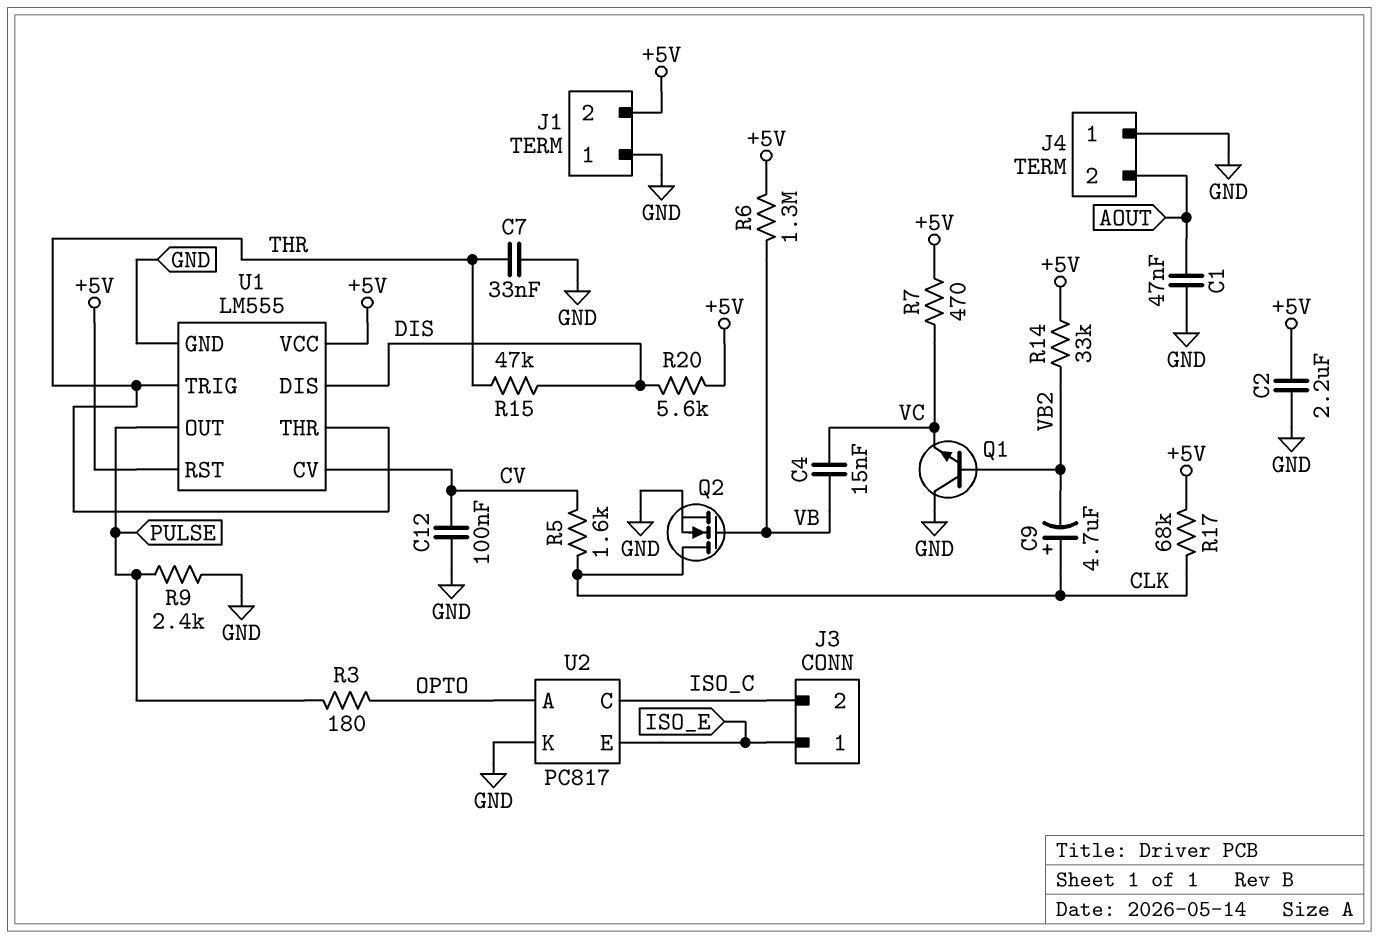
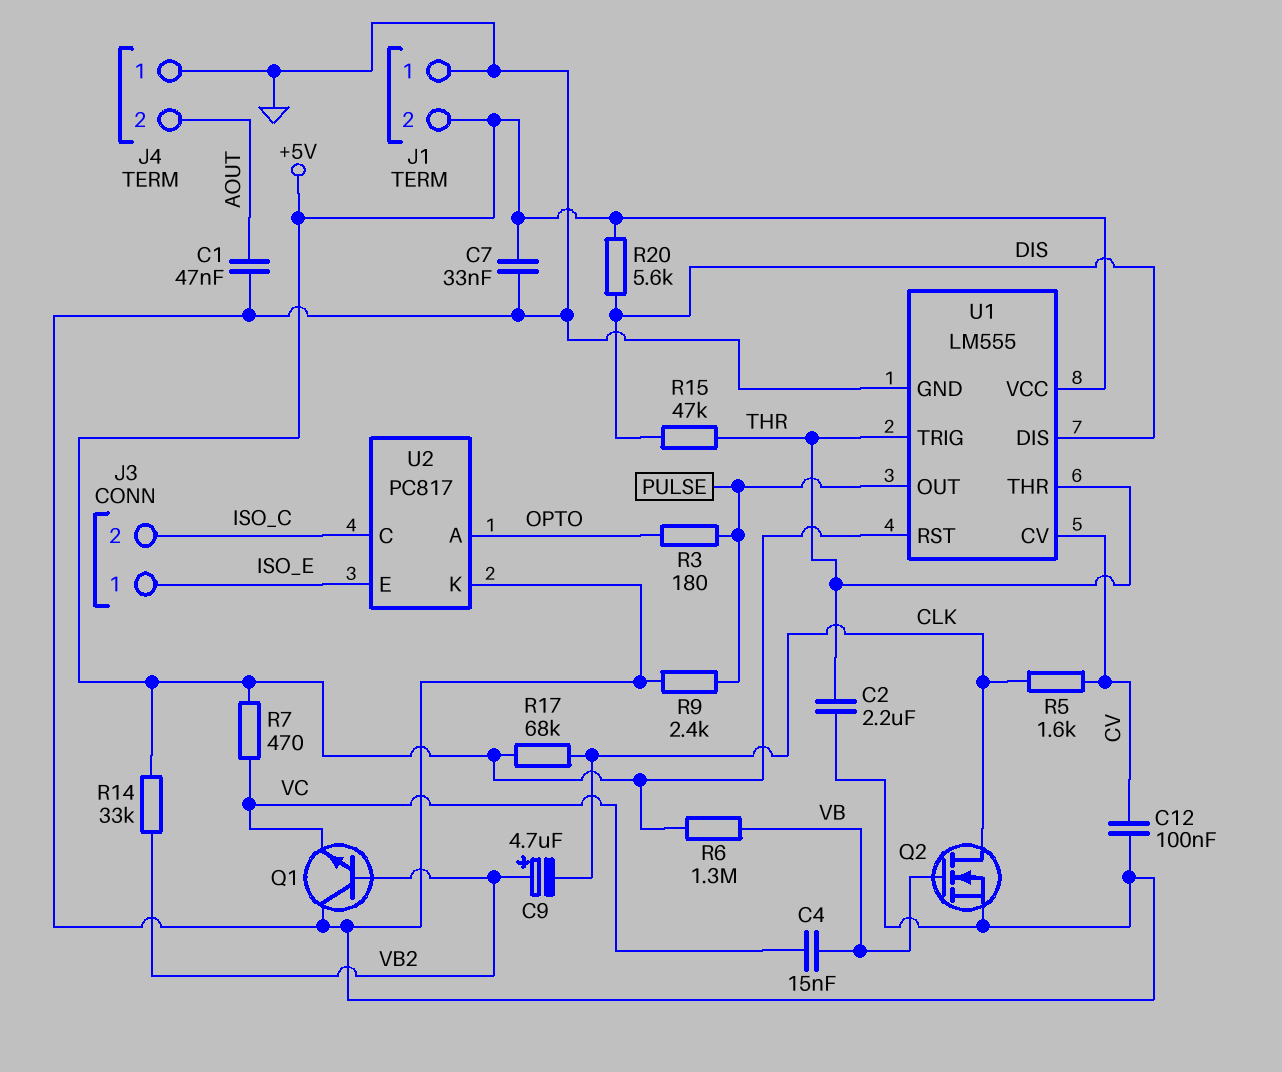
C2: 2.2uF (+5V, GND) -> 2.2uF (GND, THR)
C7: 33nF (GND, THR) -> 33nF (+5V, GND)
C9: 4.7uF (plus CLK, minus VB2) -> 4.7uF (plus VB2, minus CLK)

